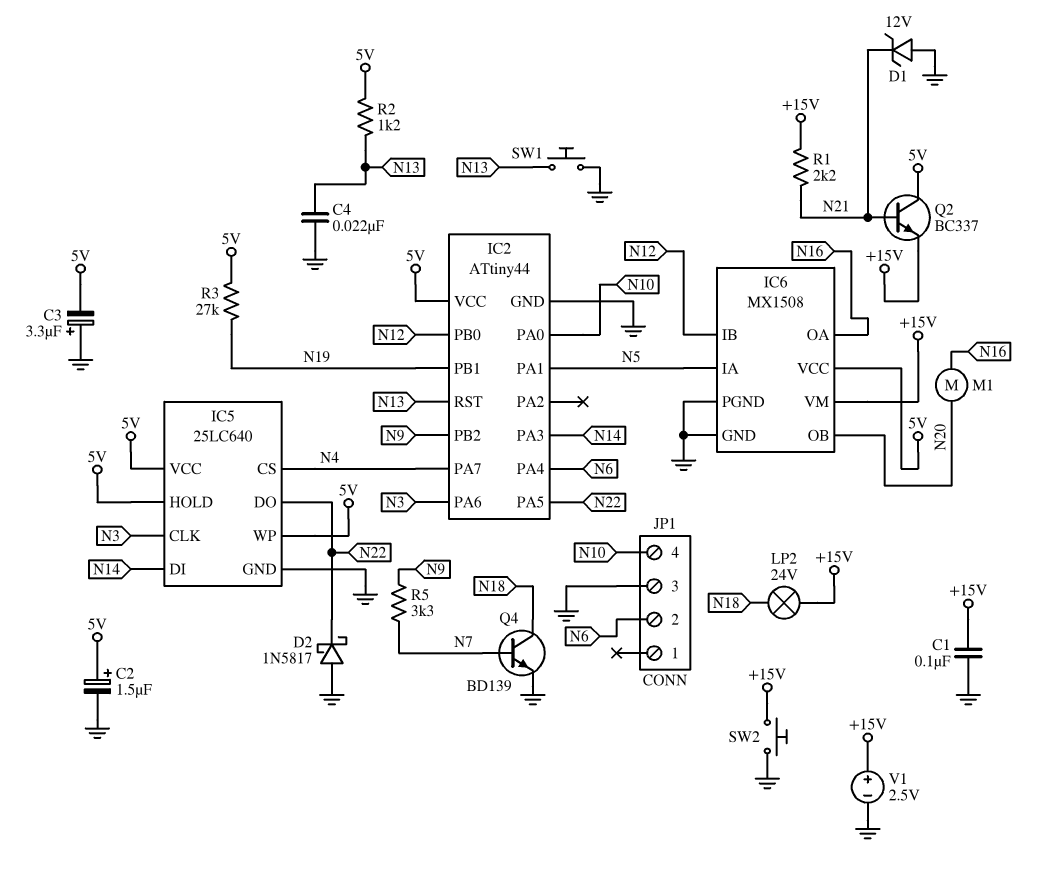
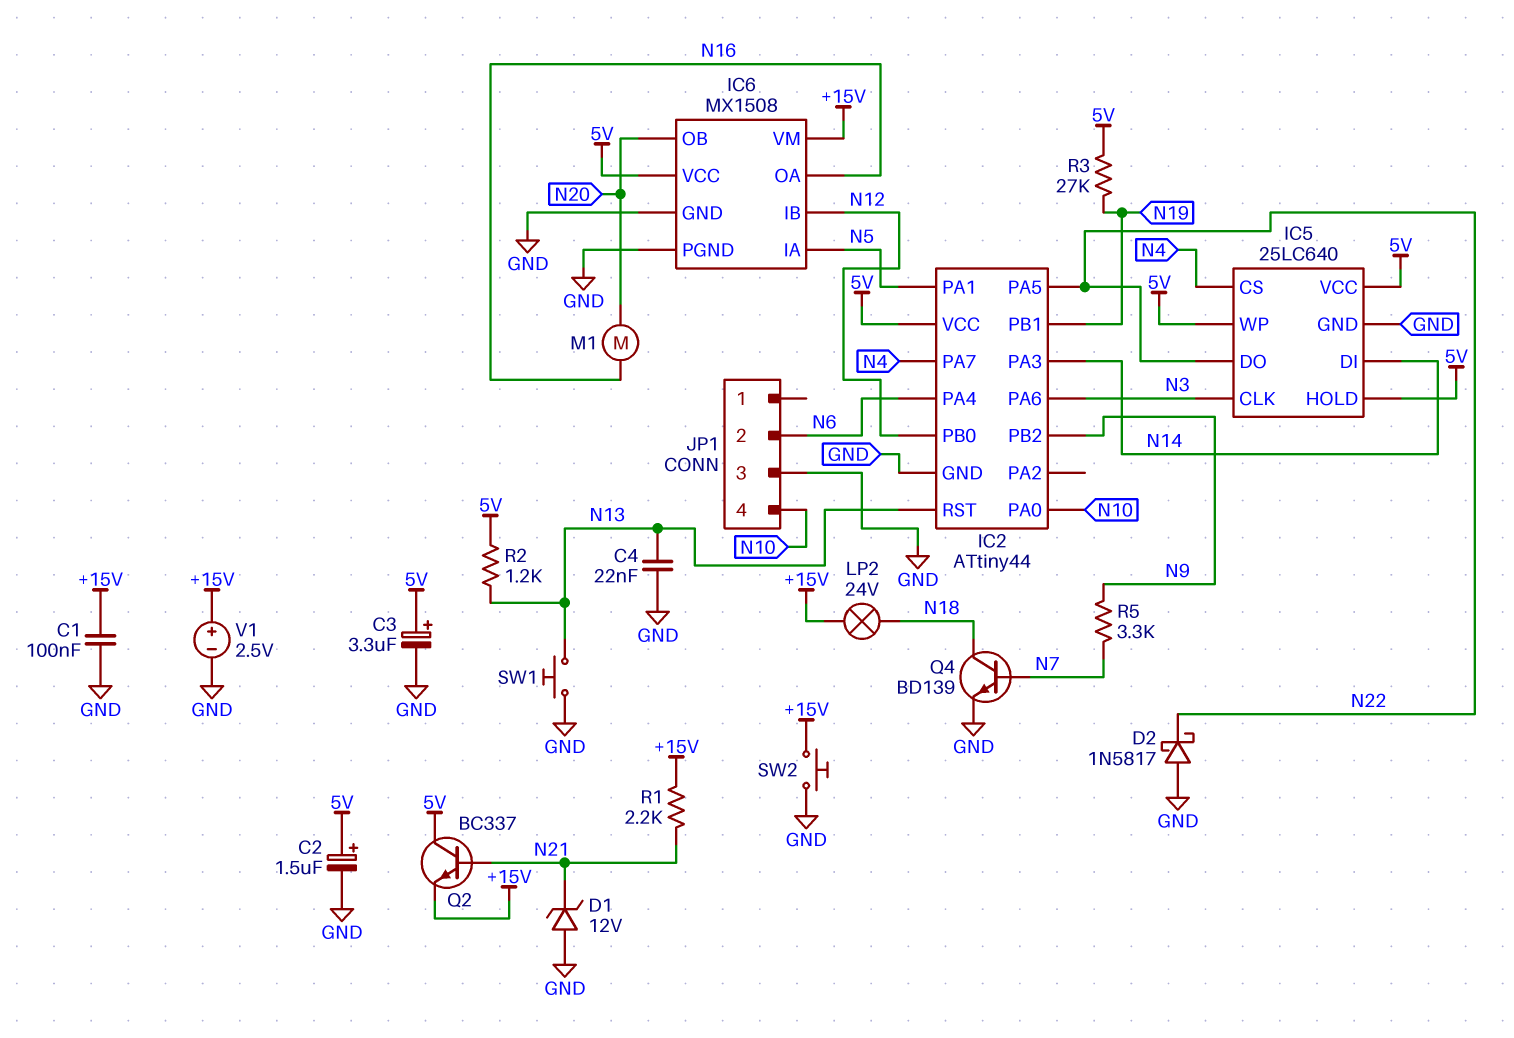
C3: 3.3uF (plus GND, minus 5V) -> 3.3uF (plus 5V, minus GND)

